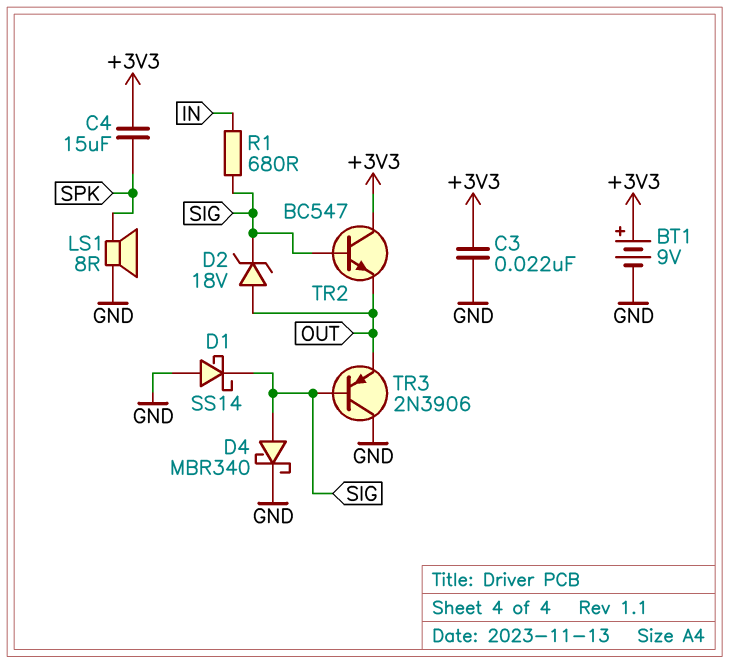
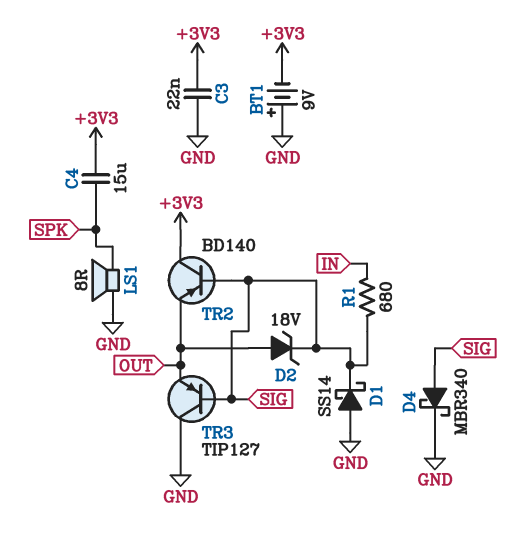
BT1: 9V (plus +3V3, minus GND) -> 9V (plus GND, minus +3V3)
TR2: NPN BC547 (B SIG, C +3V3, E OUT) -> PNP BD140 (B SIG, C +3V3, E OUT)
TR3: PNP 2N3906 (B SIG, C GND, E OUT) -> PNP TIP127 (B SIG, C GND, E OUT)

